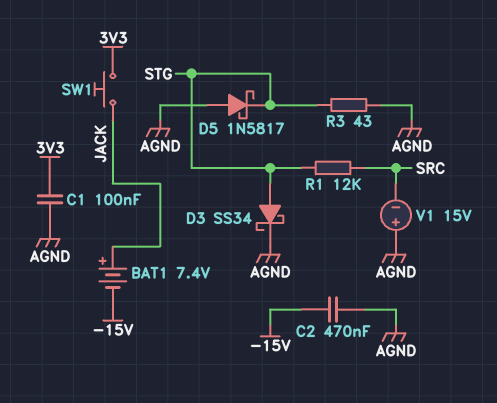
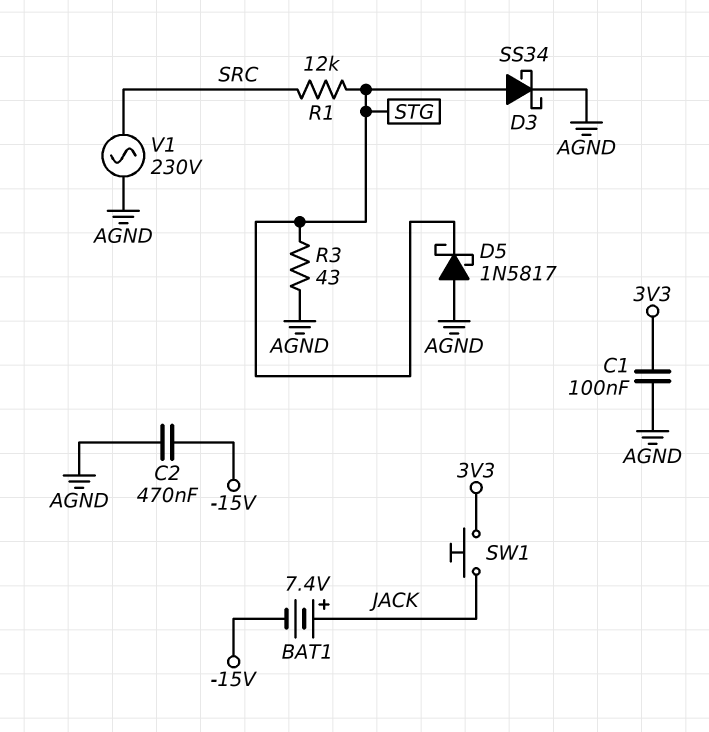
V1: 15V (plus AGND, minus SRC) -> AC 230V (AGND, SRC)

